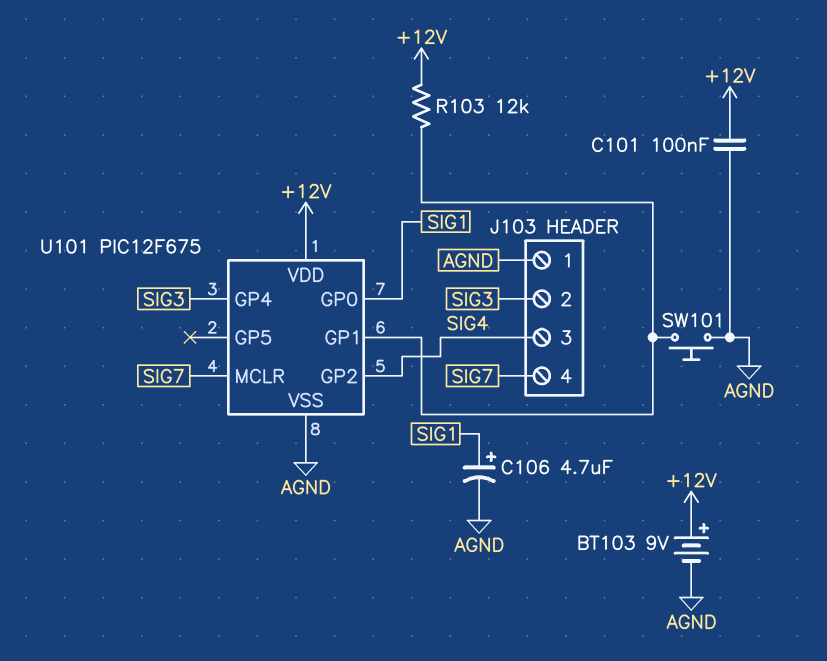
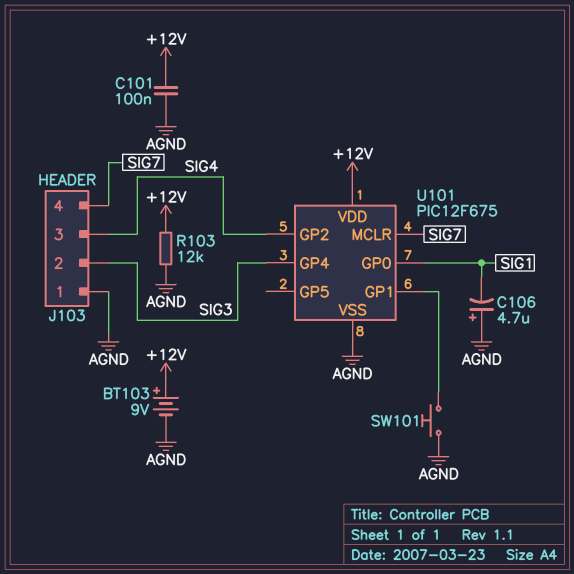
C106: 4.7uF (plus SIG1, minus AGND) -> 4.7uF (plus AGND, minus SIG1)
R103: 12k (+12V, U101/GP1) -> 12k (+12V, AGND)

